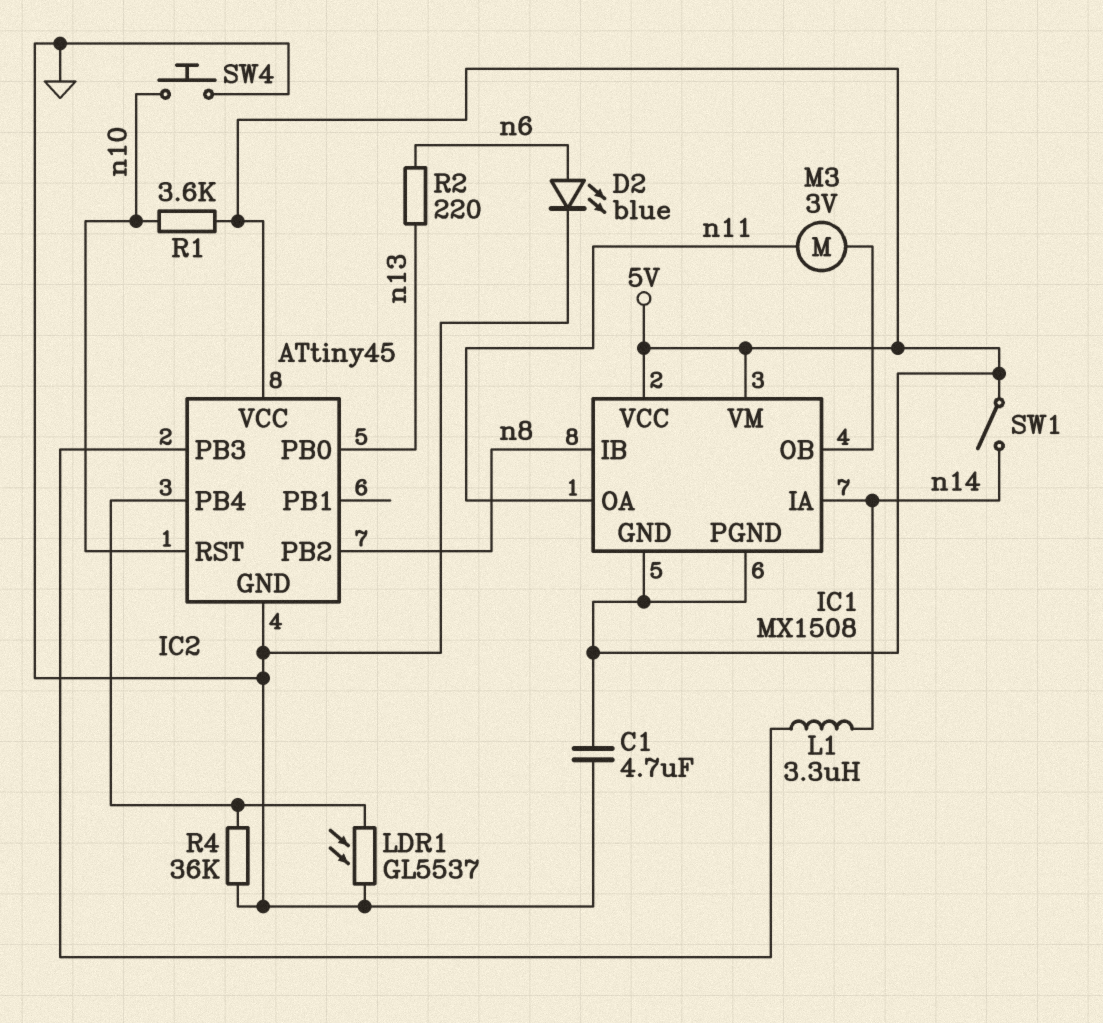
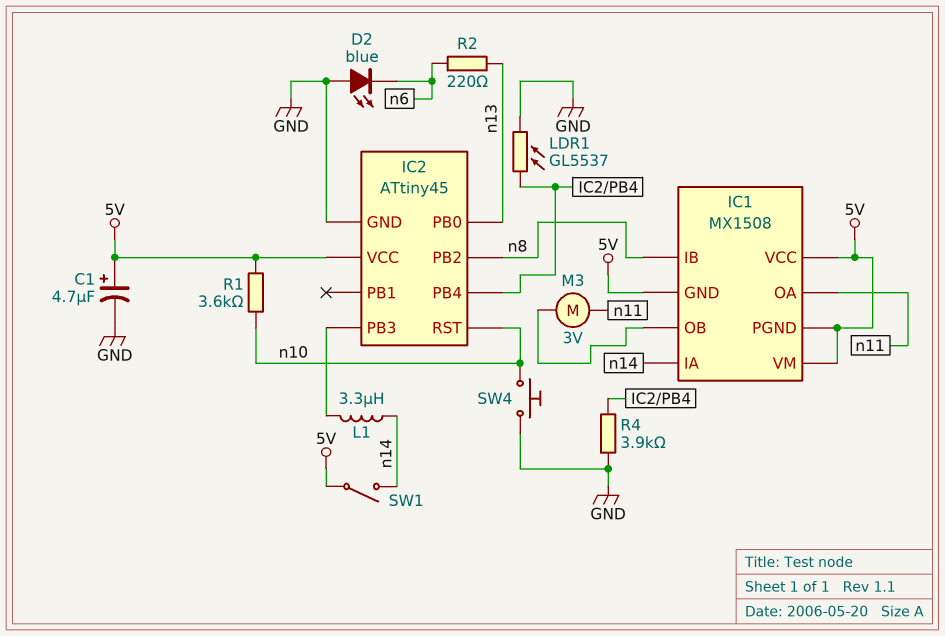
C1: 4.7uF (5V, GND) -> 4.7uF (plus 5V, minus GND)
D2: LED blue (A n6, K GND) -> LED blue (A GND, K n6)
R4: 36k (GND, IC2/PB4) -> 3.9k (GND, IC2/PB4)

